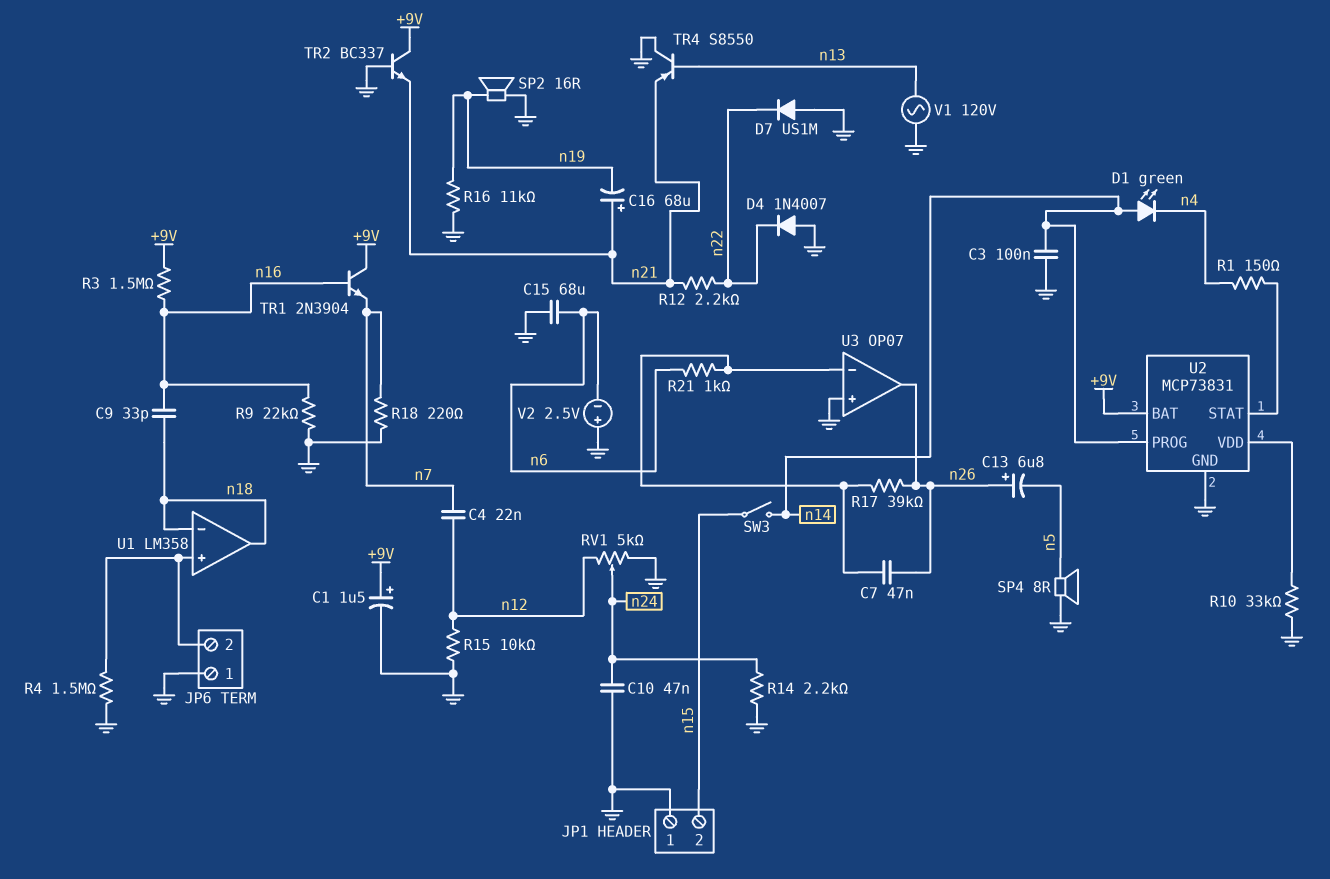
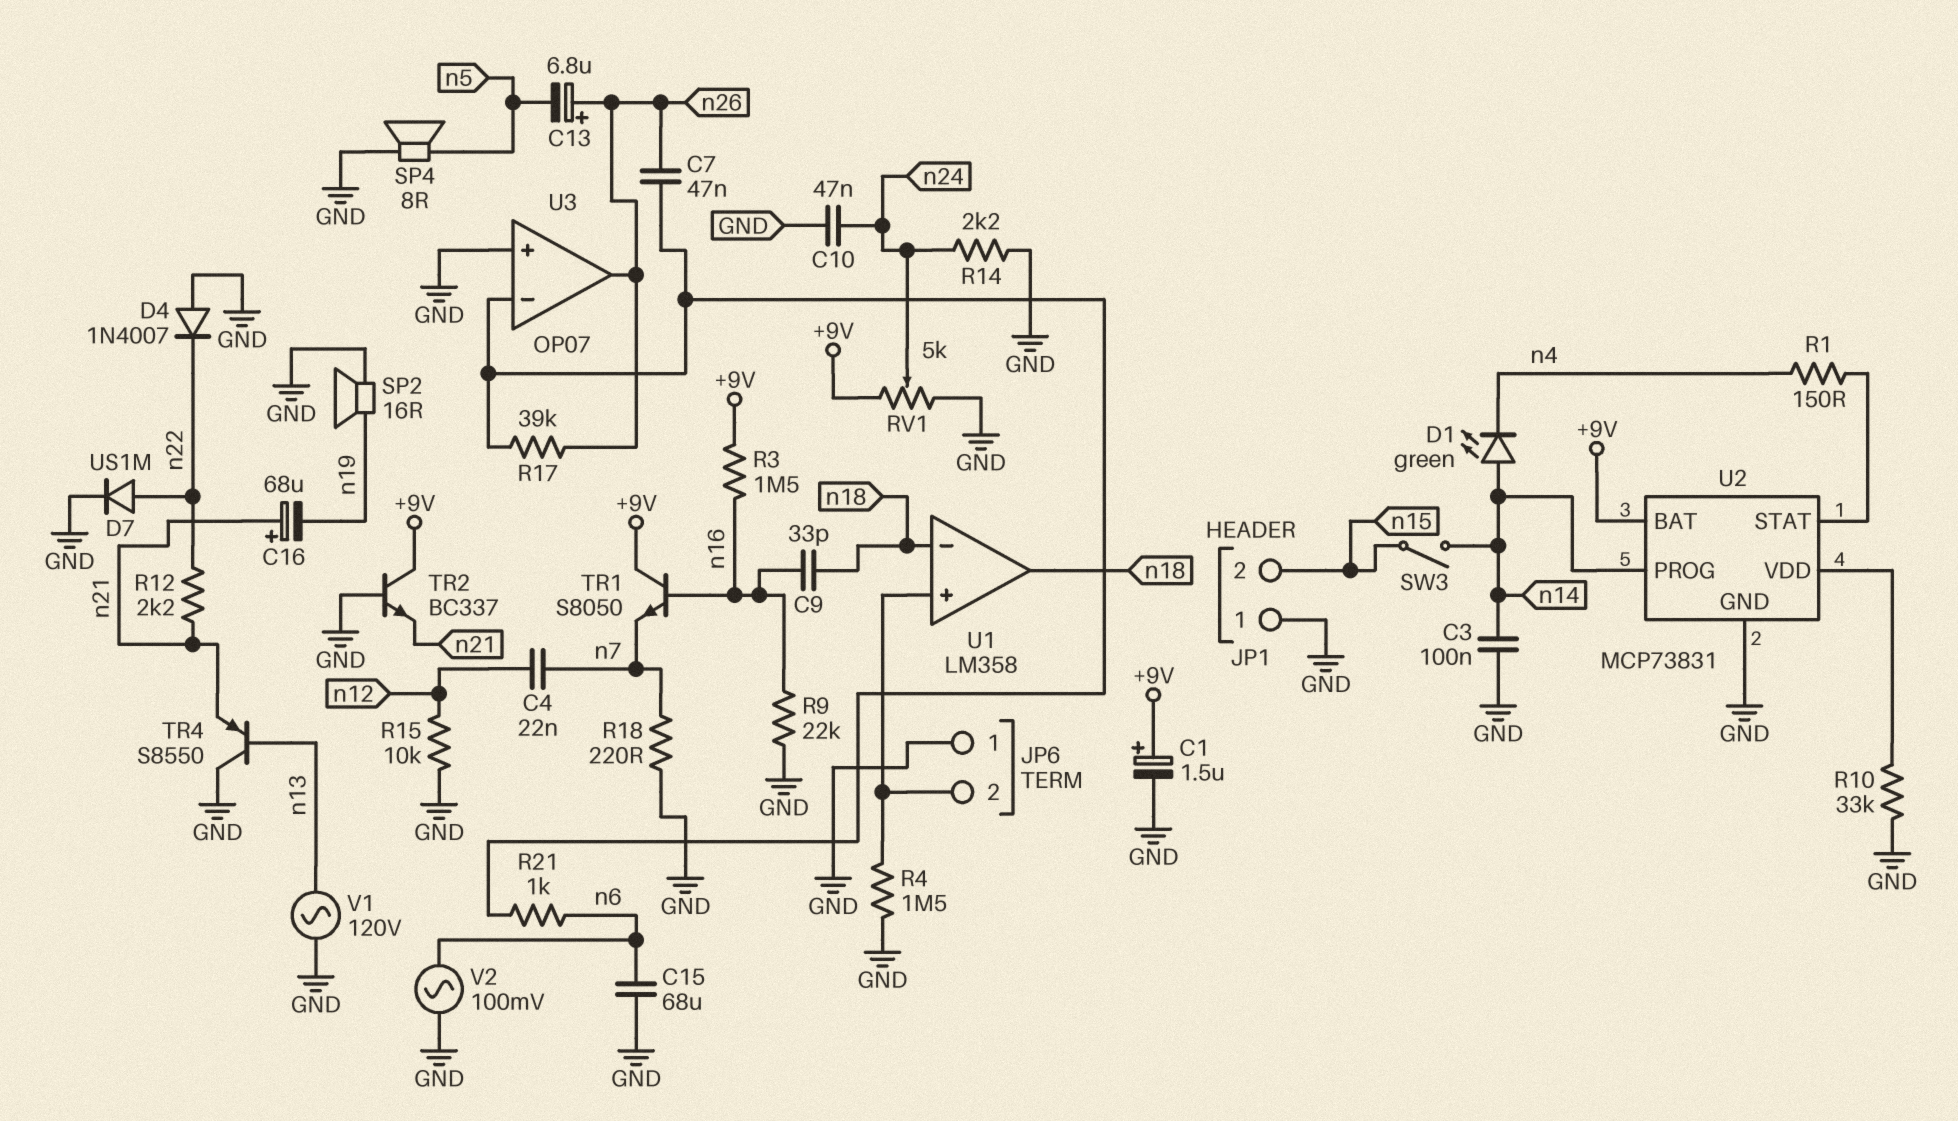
D7: diode US1M (A GND, K n22) -> diode US1M (A n22, K GND)
R16: 11k (GND, n19) -> none
RV1: 5k (GND, n12, wiper n24) -> 5k (+9V, GND, wiper n24)
TR1: NPN 2N3904 (B n16, C +9V, E n7) -> NPN S8050 (B n16, C +9V, E n7)
V2: 2.5V (plus GND, minus n6) -> AC 100mV (GND, n6)

